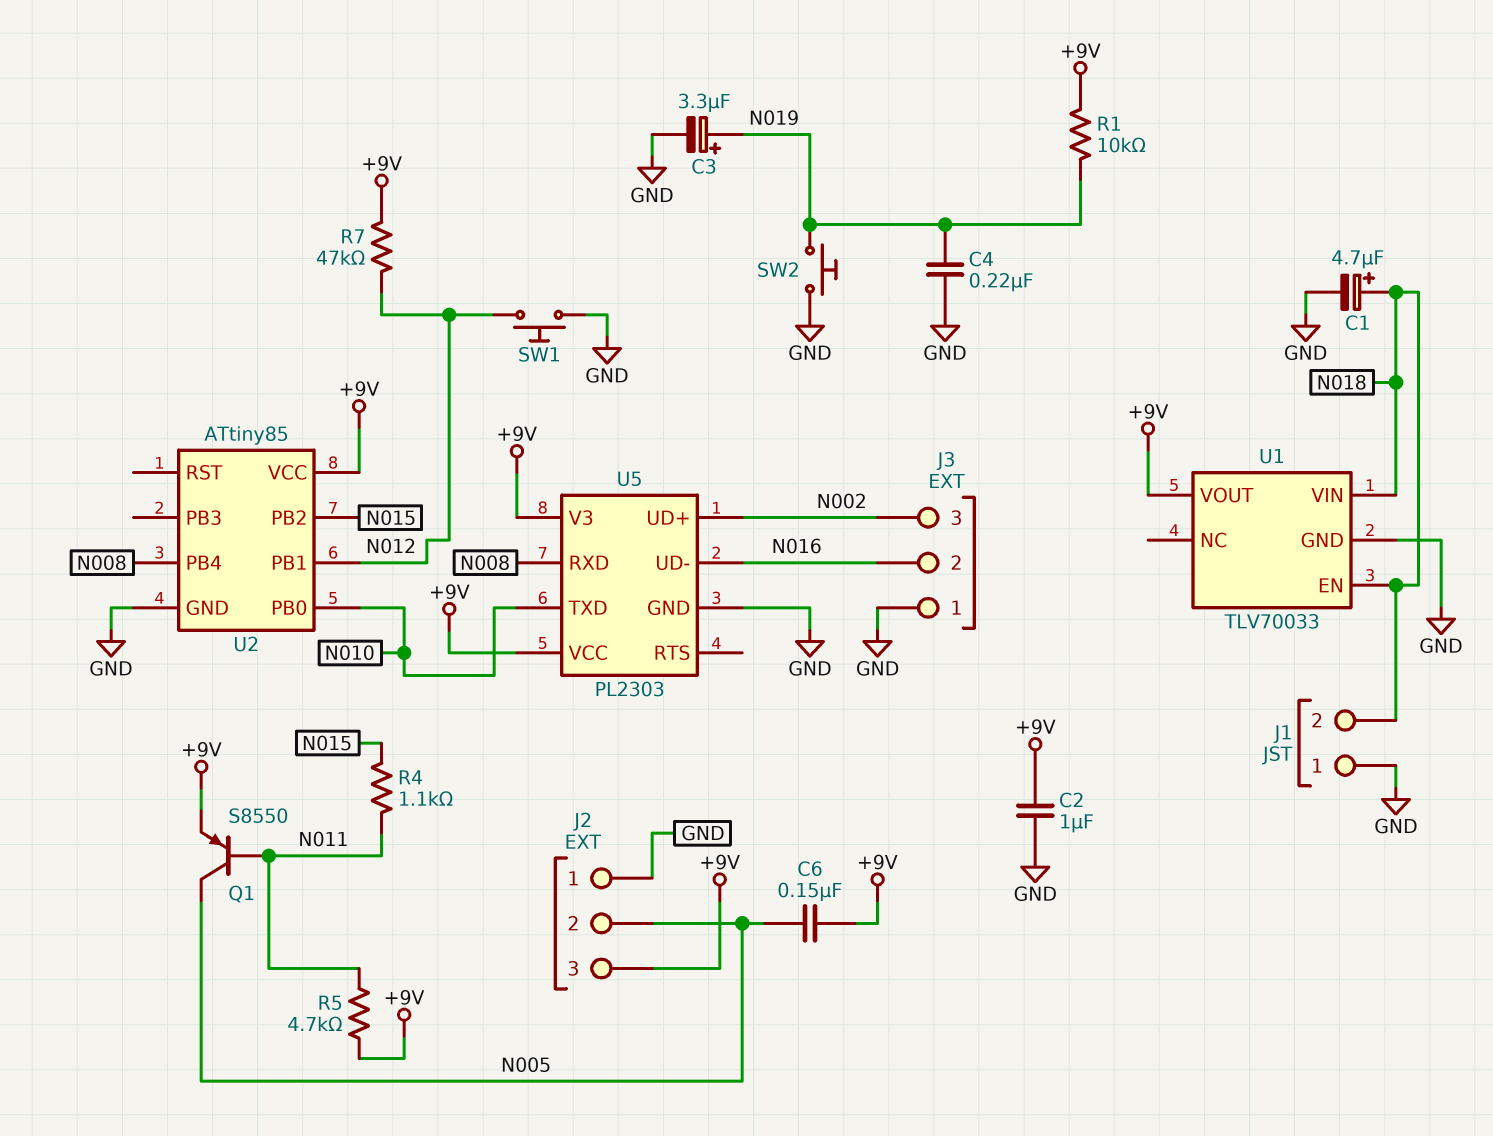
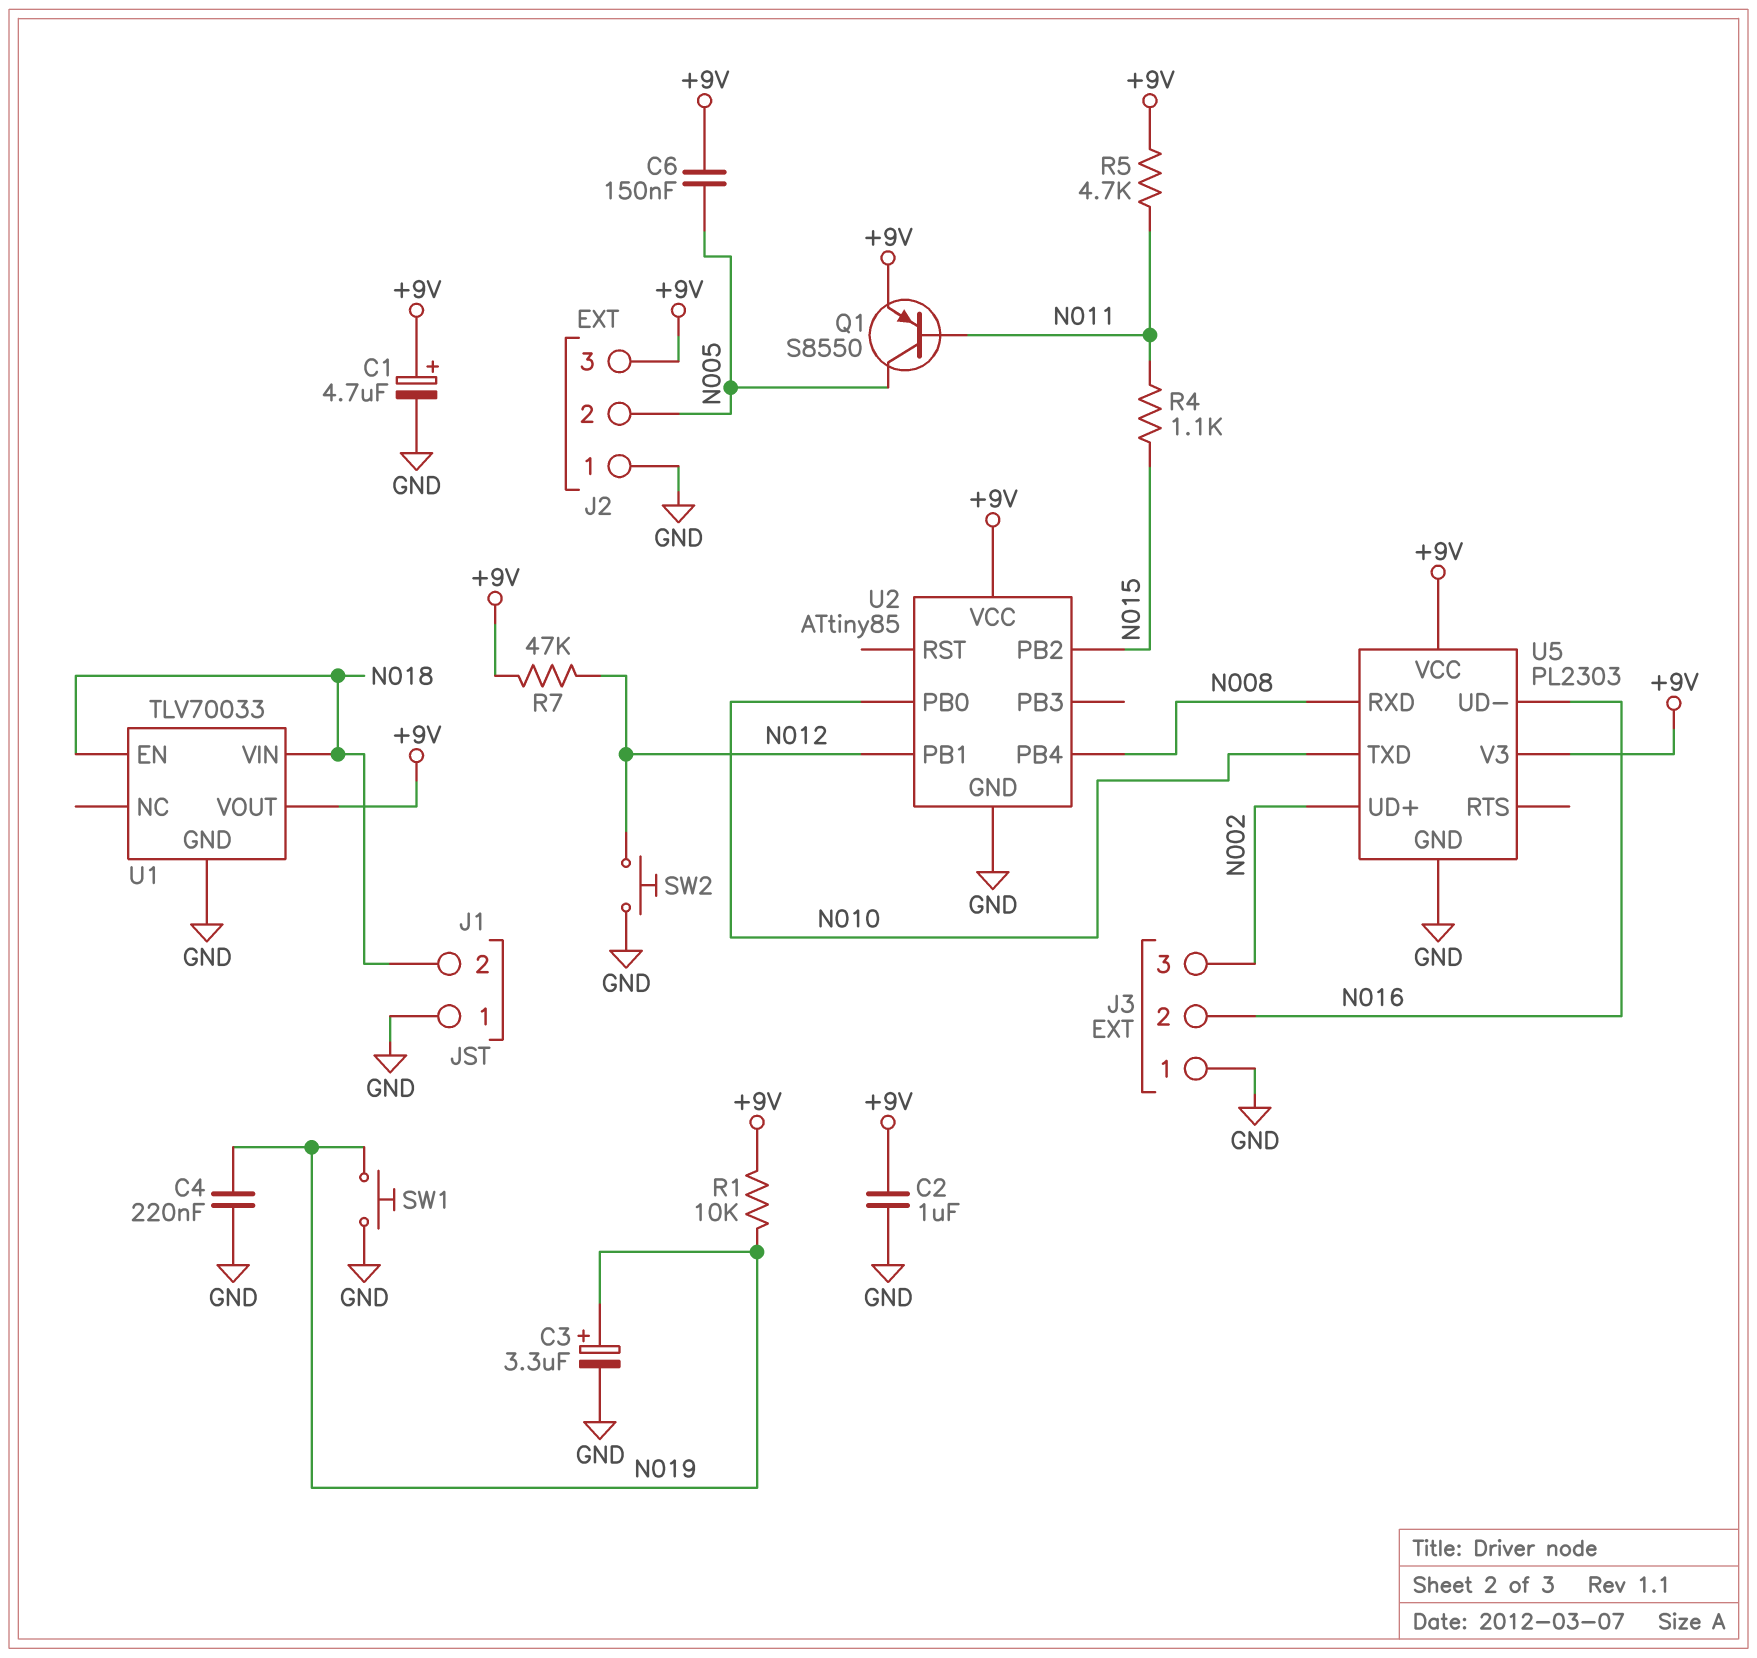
C1: 4.7uF (plus N018, minus GND) -> 4.7uF (plus +9V, minus GND)
SW1: button (GND, N012) -> button (GND, N019)
SW2: button (GND, N019) -> button (GND, N012)

